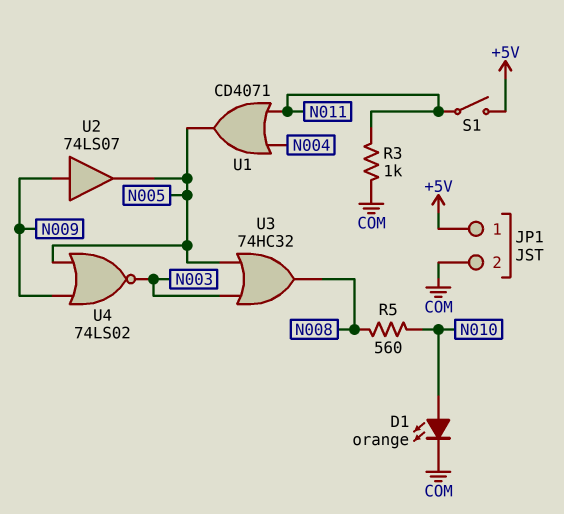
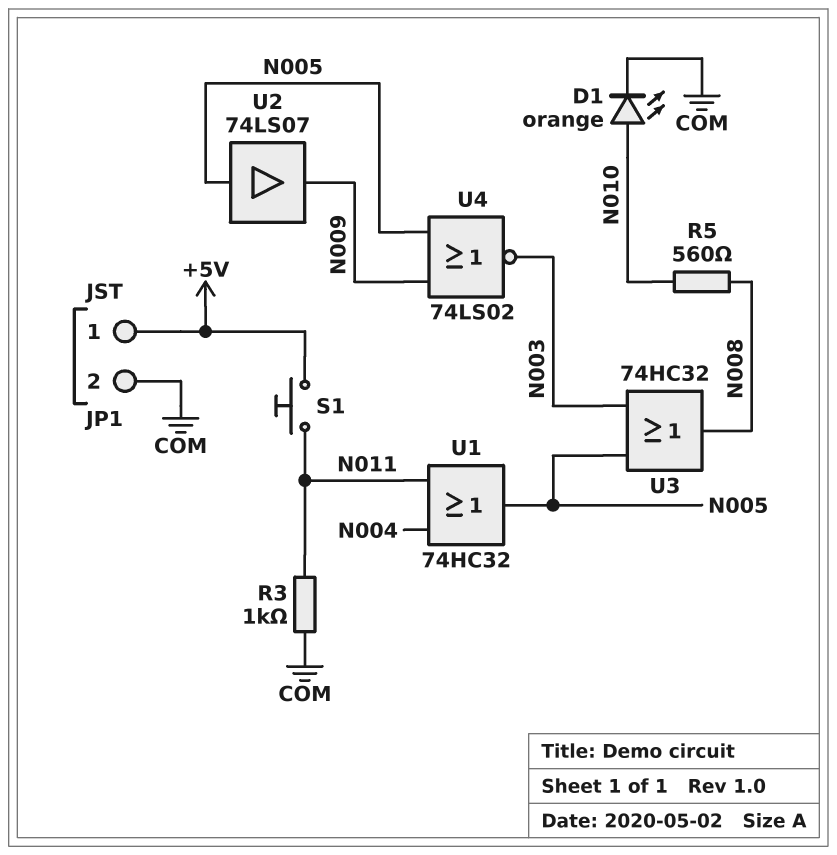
S1: switch (+5V, N011) -> button (+5V, N011)
U1: OR CD4071 (in N004, in N011, out N005) -> OR 74HC32 (in N004, in N011, out N005)
U2: buffer 74LS07 (in N009, out N005) -> buffer 74LS07 (in N005, out N009)

